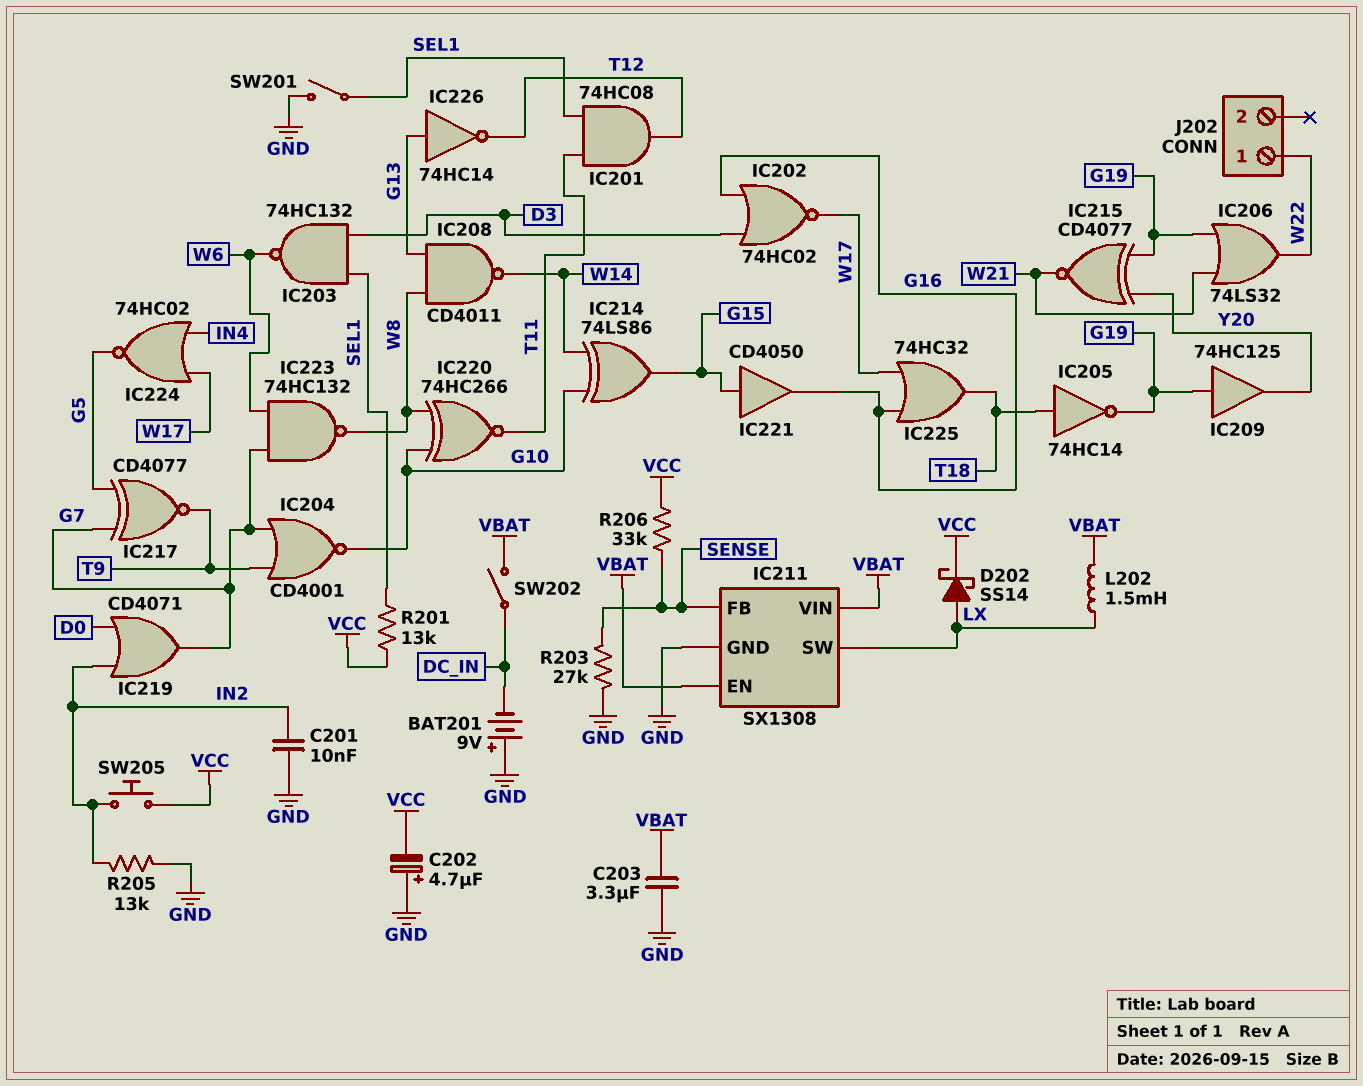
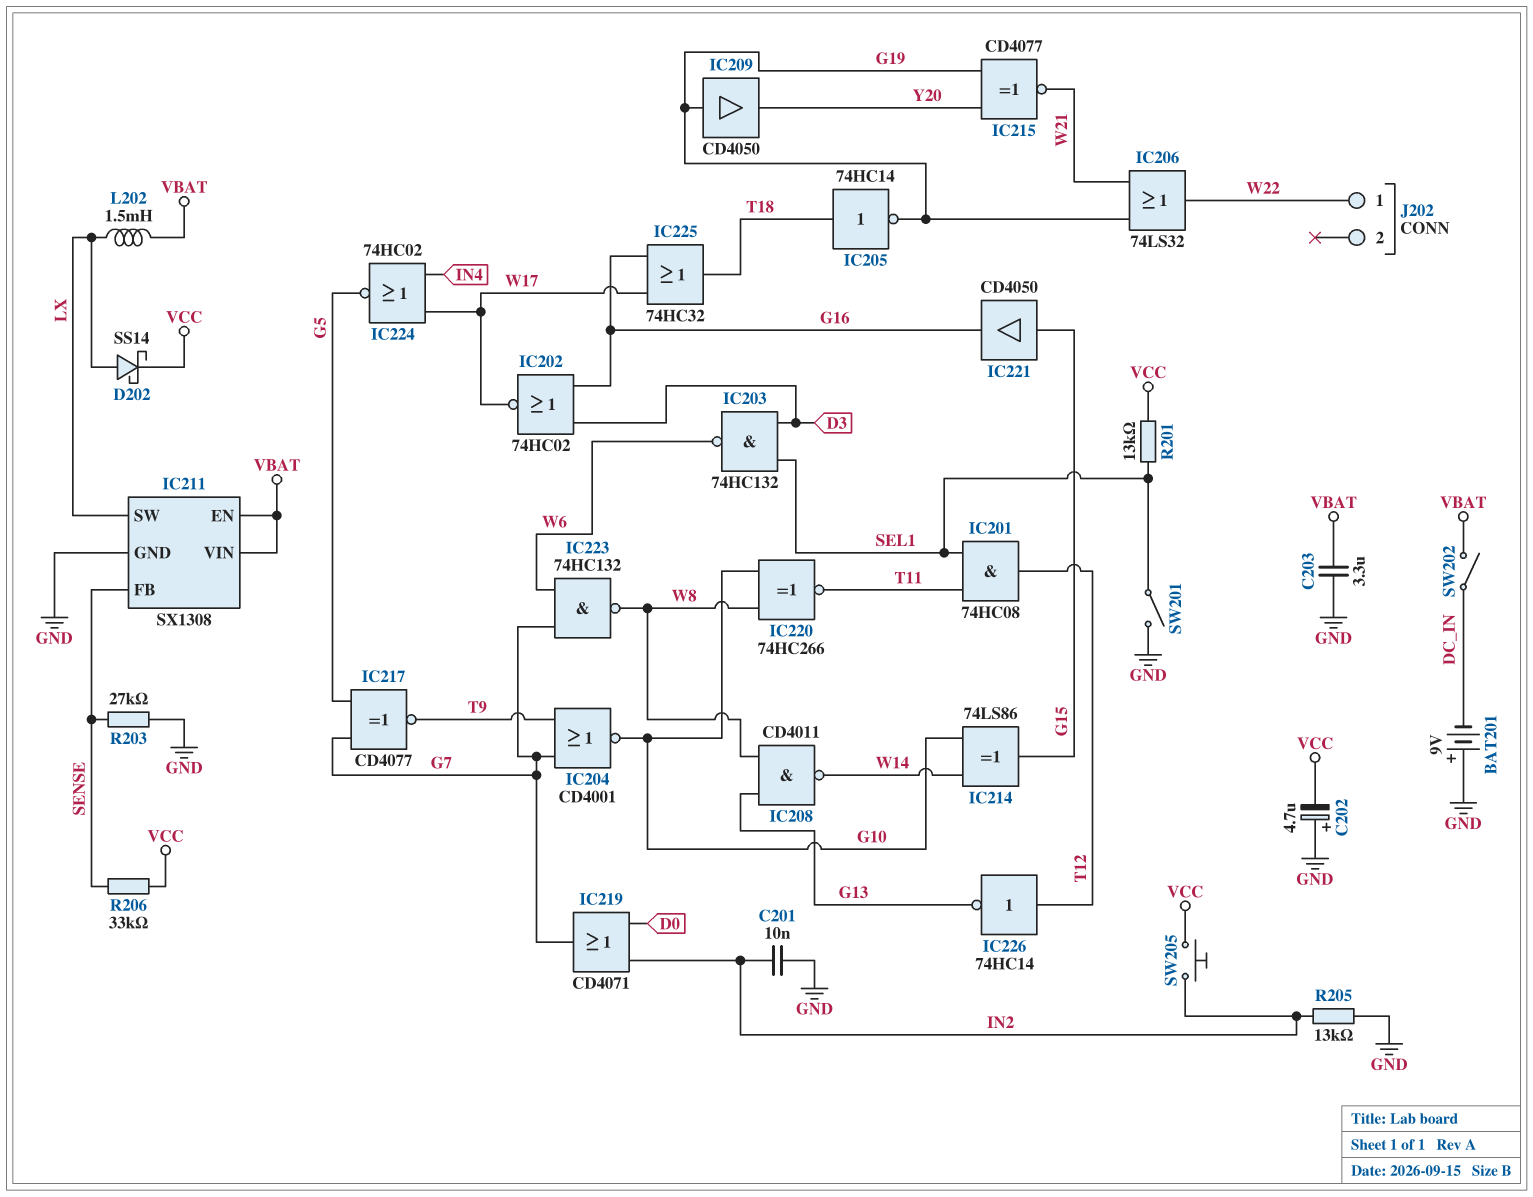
IC209: buffer 74HC125 (in G19, out Y20) -> buffer CD4050 (in G19, out Y20)
IC226: NOT 74HC14 (in G13, out T12) -> NOT 74HC14 (in T12, out G13)

